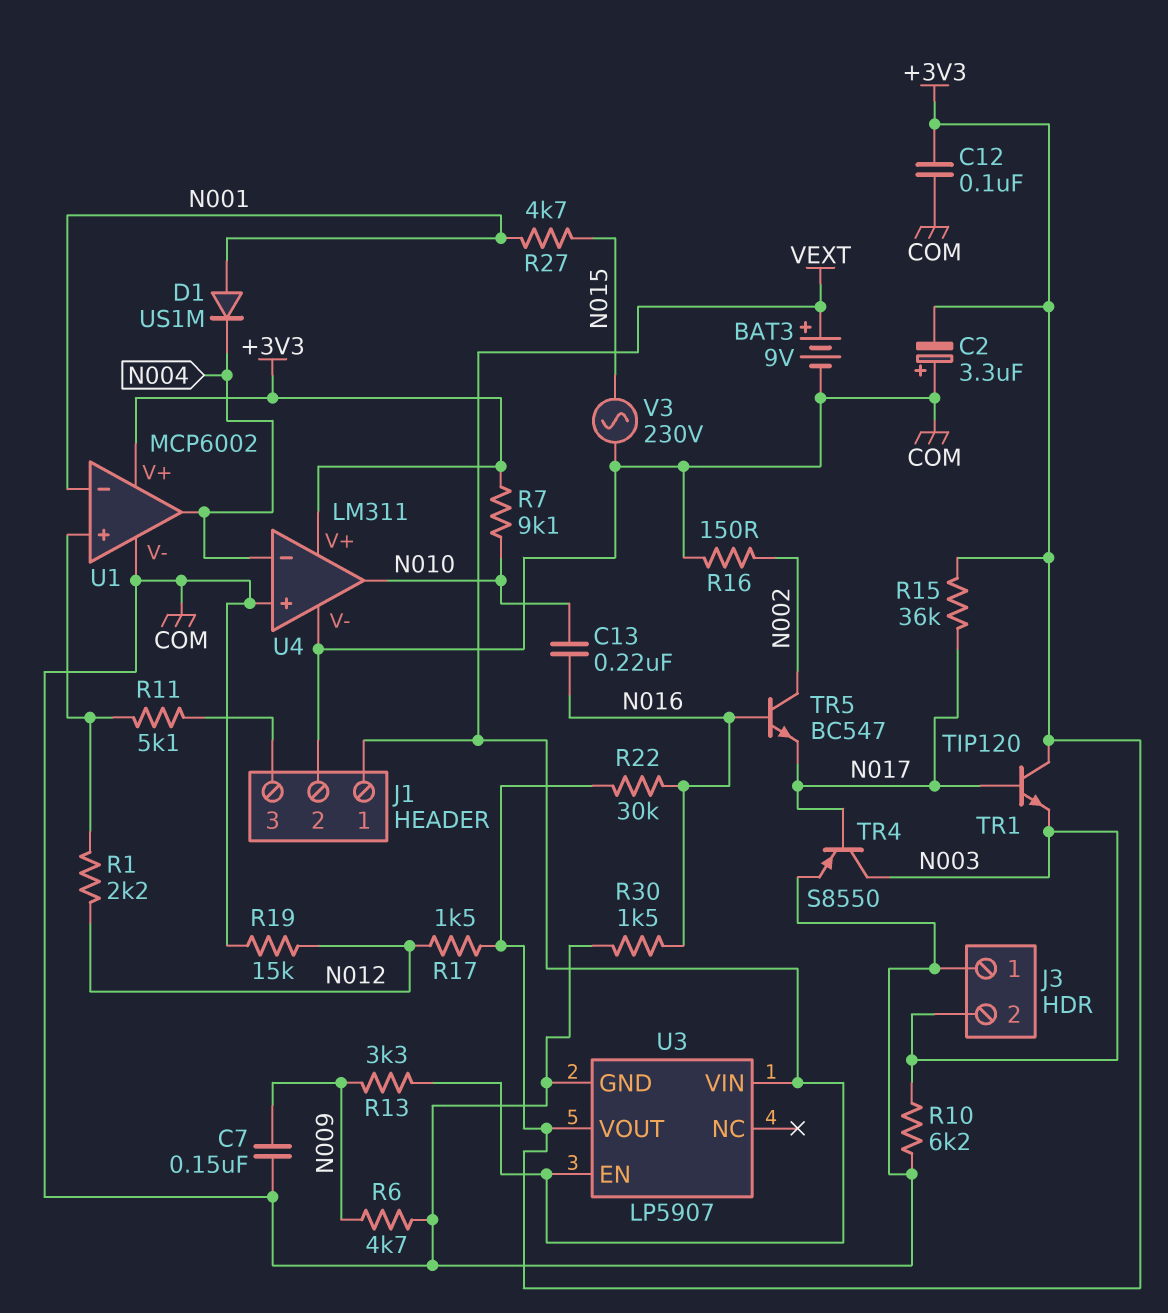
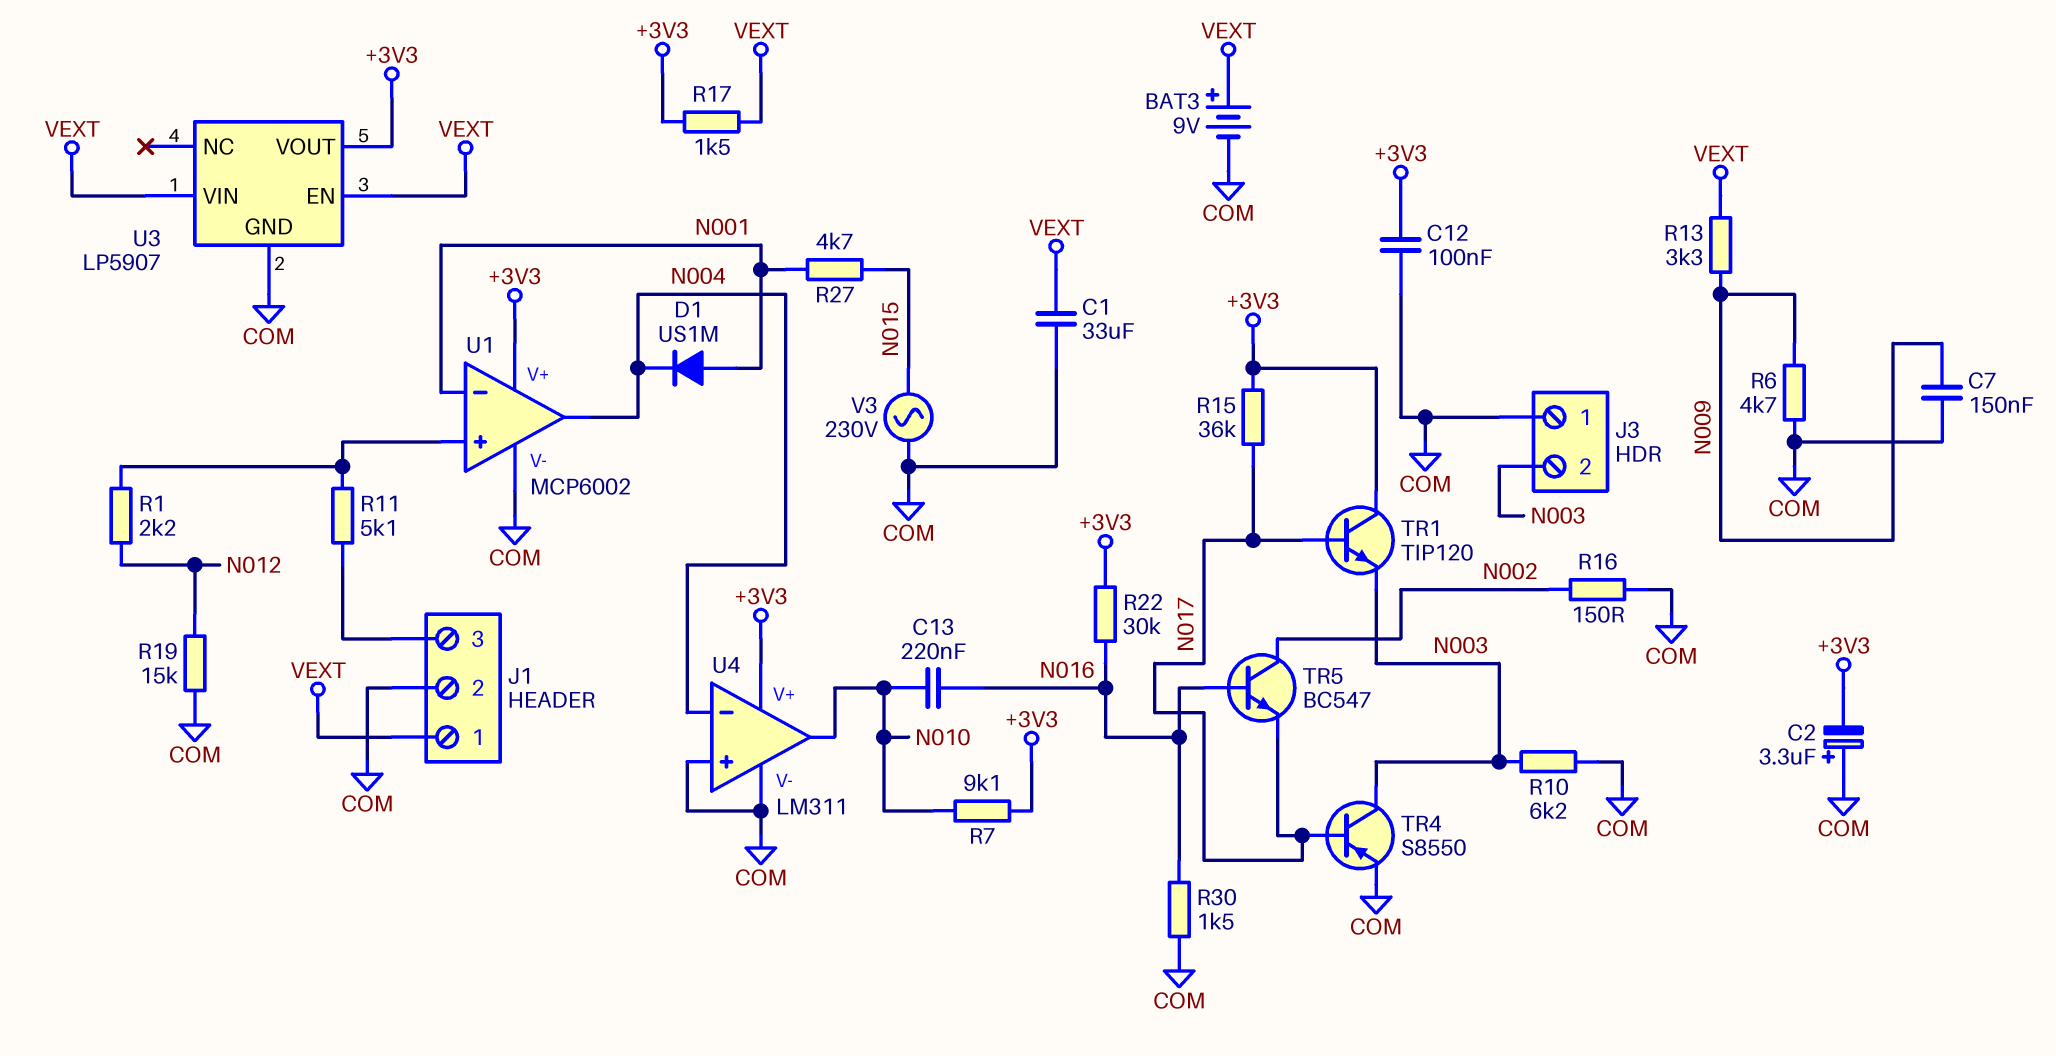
C1: none -> 33uF (COM, VEXT)
R17: 1.5k (+3V3, N012) -> 1.5k (+3V3, VEXT)

